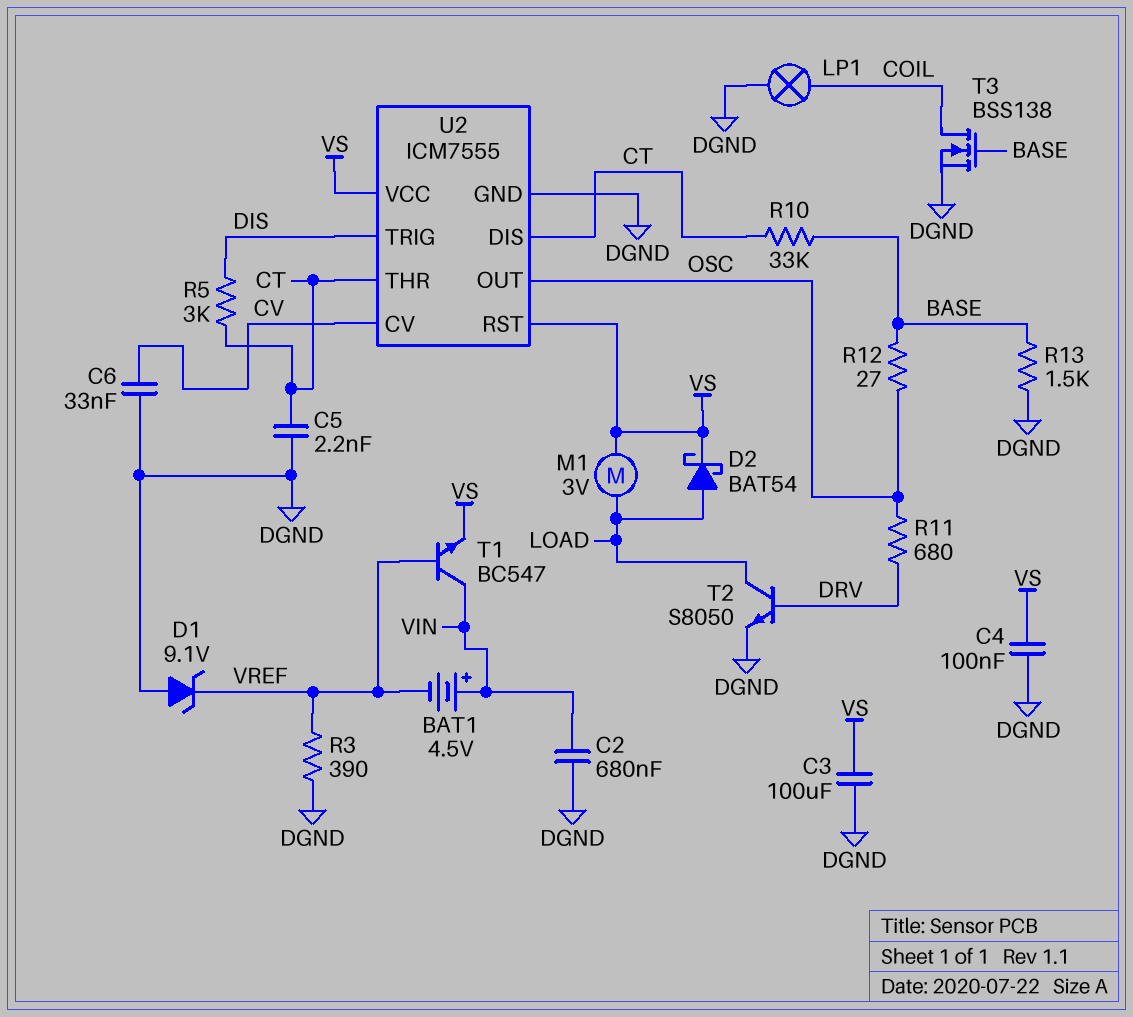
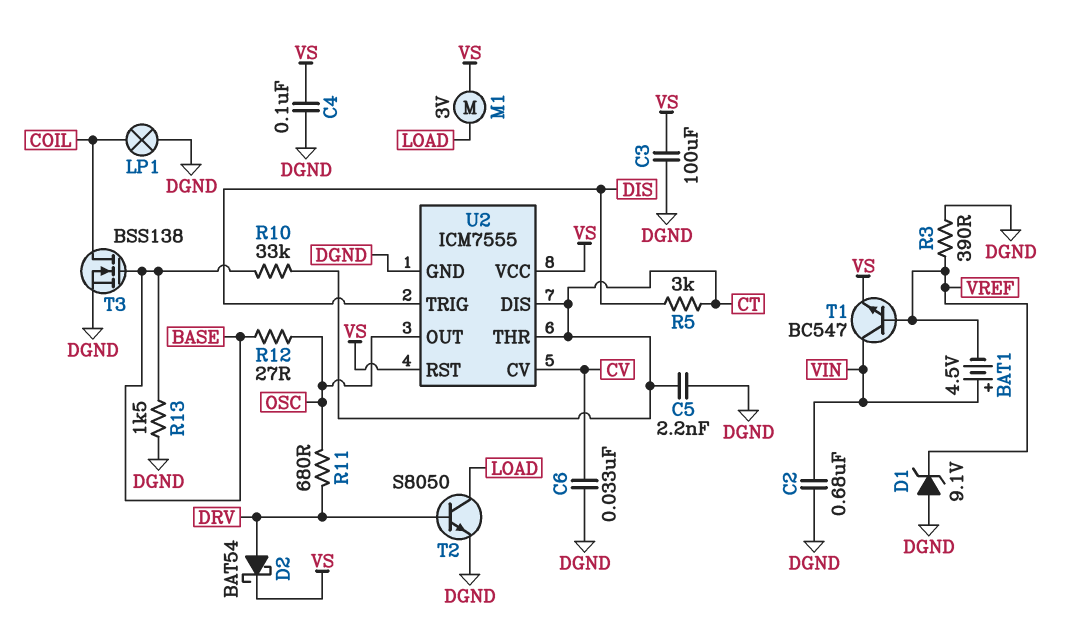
D2: schottky BAT54 (A LOAD, K VS) -> schottky BAT54 (A DRV, K VS)

